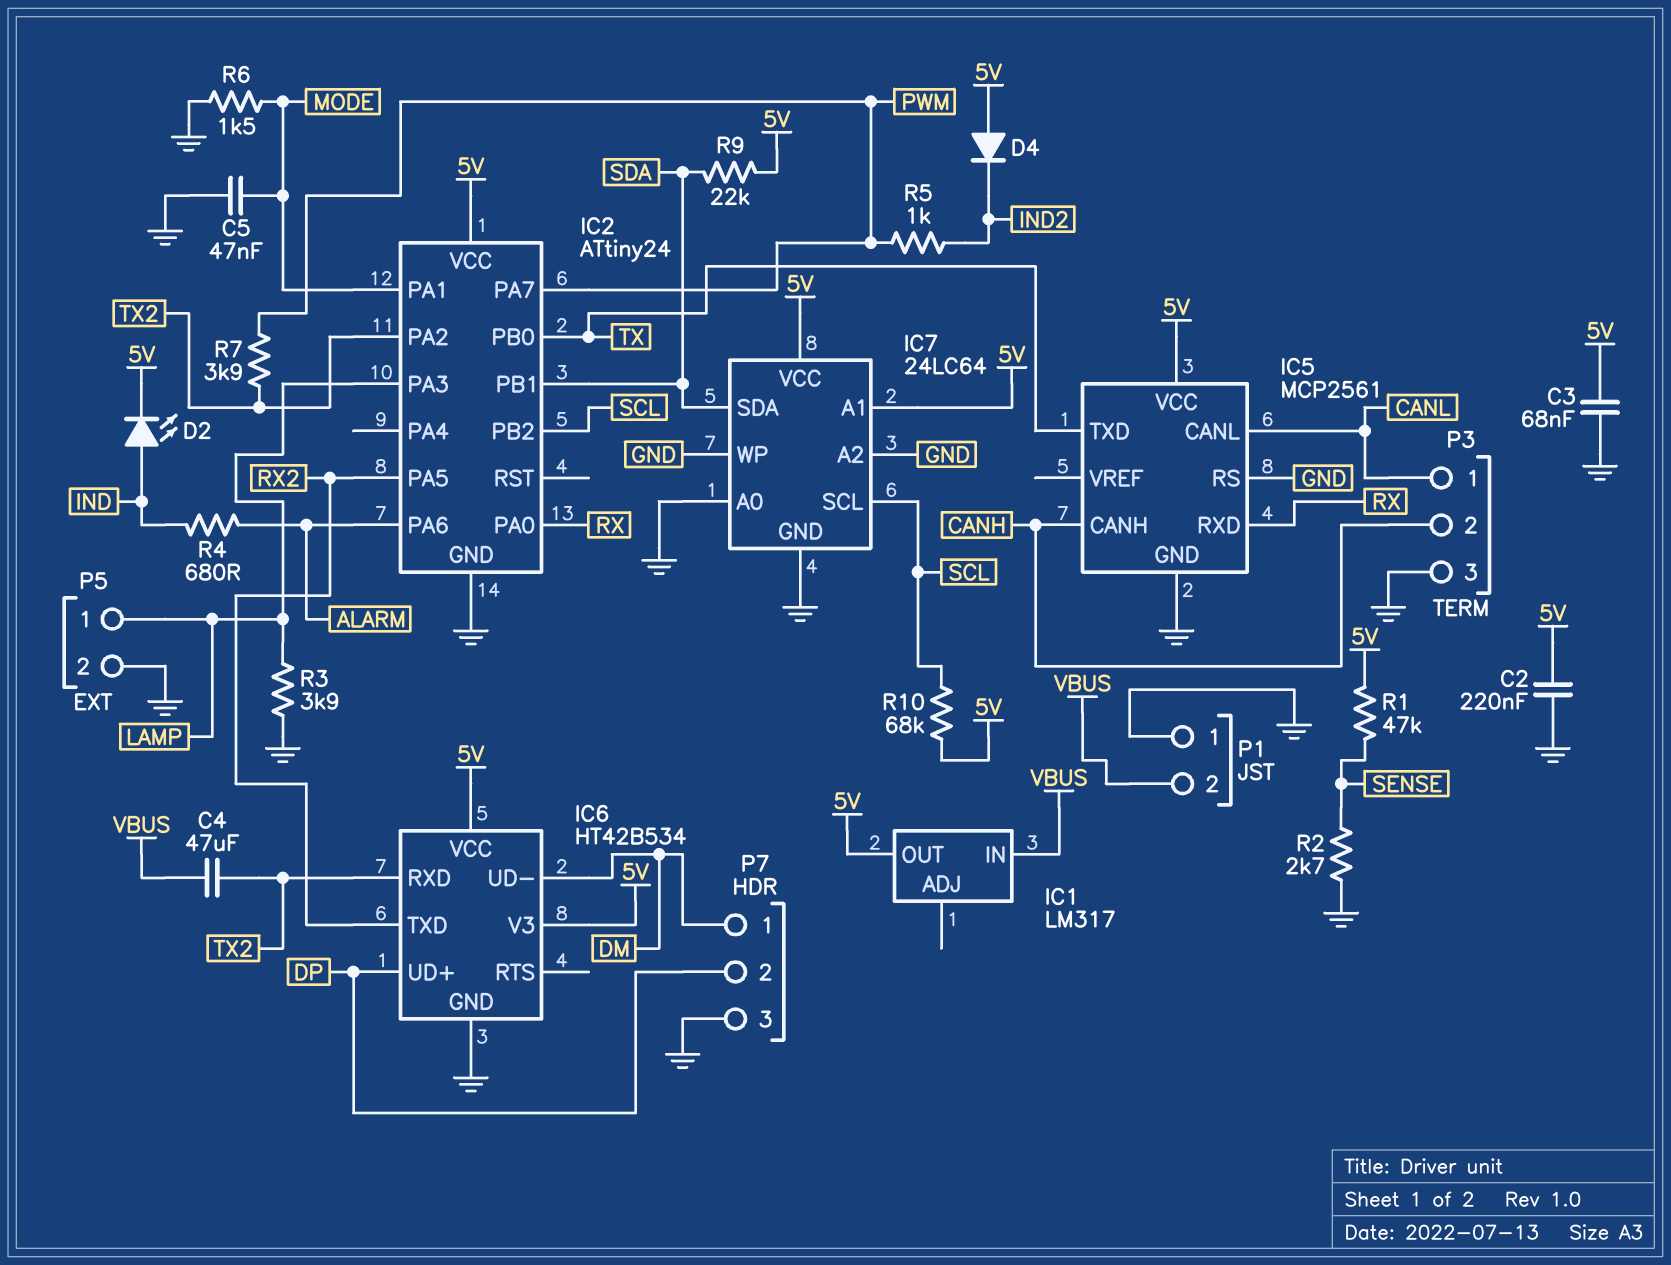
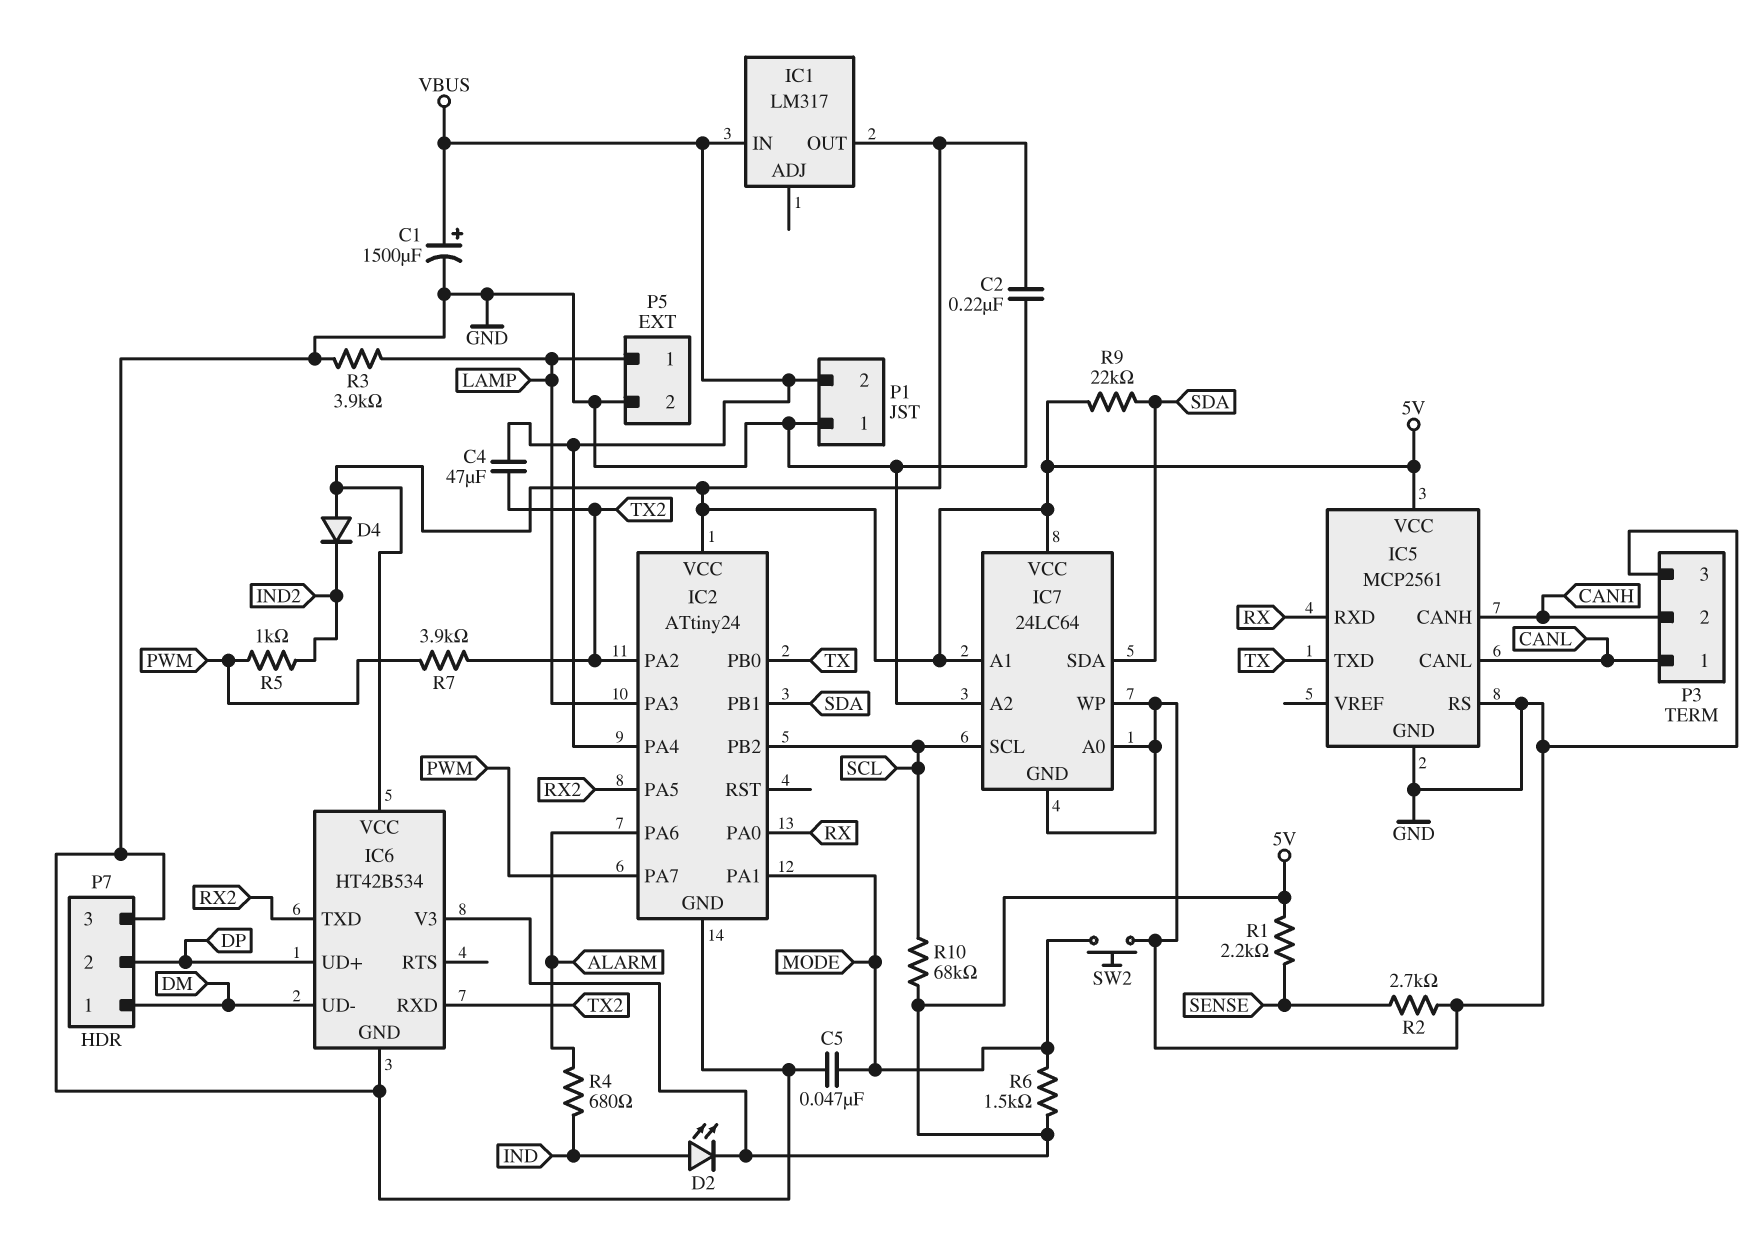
C1: none -> 1500uF (plus VBUS, minus GND)
C3: 68nF (5V, GND) -> none
IC2 pin PA4: none -> VBUS
R1: 47k (5V, SENSE) -> 2.2k (5V, SENSE)
R6: 1.5k (GND, MODE) -> 1.5k (5V, MODE)
SW2: none -> button (GND, MODE)

